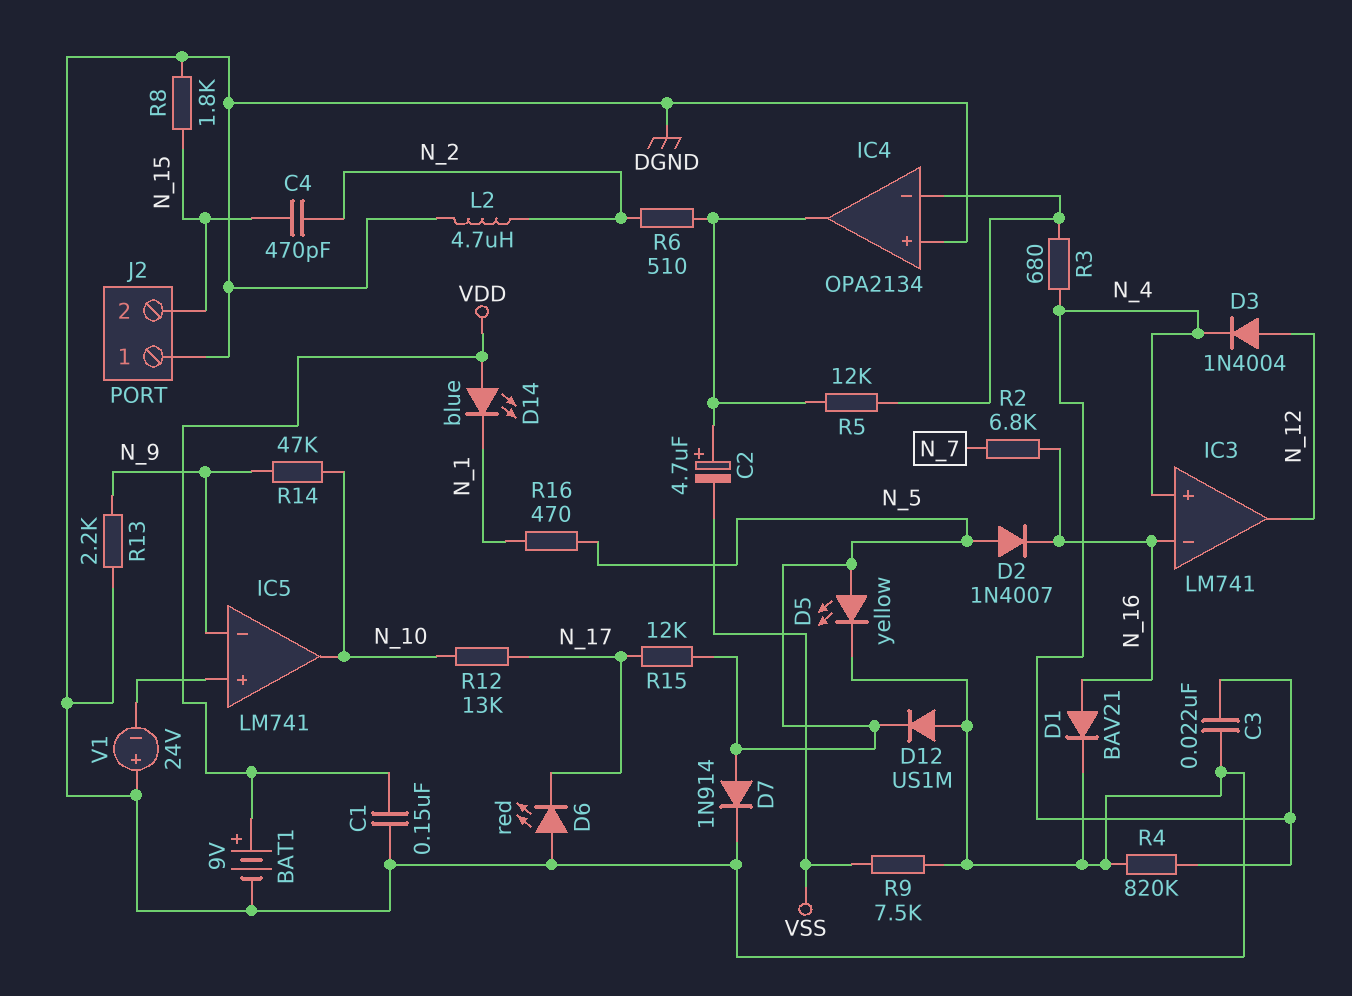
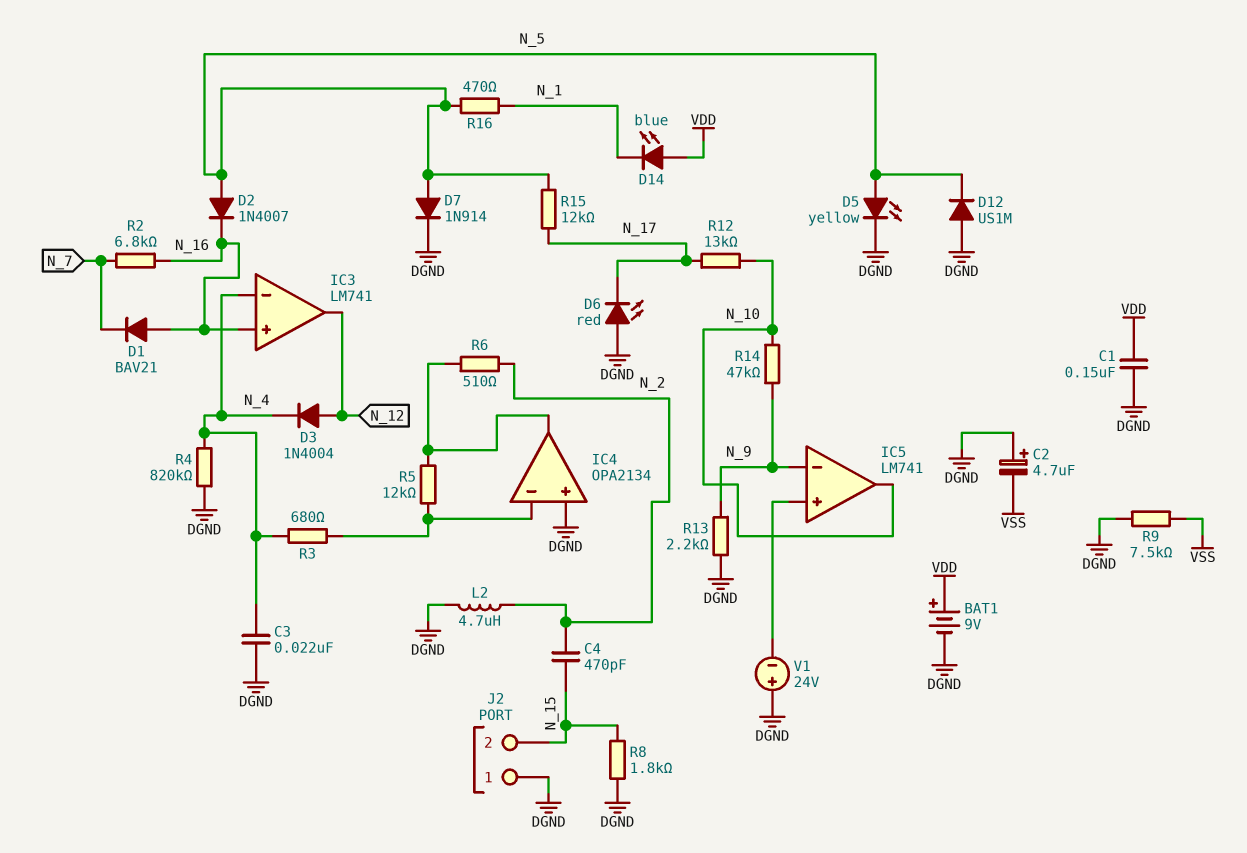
C2: 4.7uF (plus IC4/out, minus VSS) -> 4.7uF (plus DGND, minus VSS)
D1: diode BAV21 (A N_16, K DGND) -> diode BAV21 (A N_16, K N_7)
IC3 pin in+: N_4 -> N_16
IC3 pin in-: N_16 -> N_4

